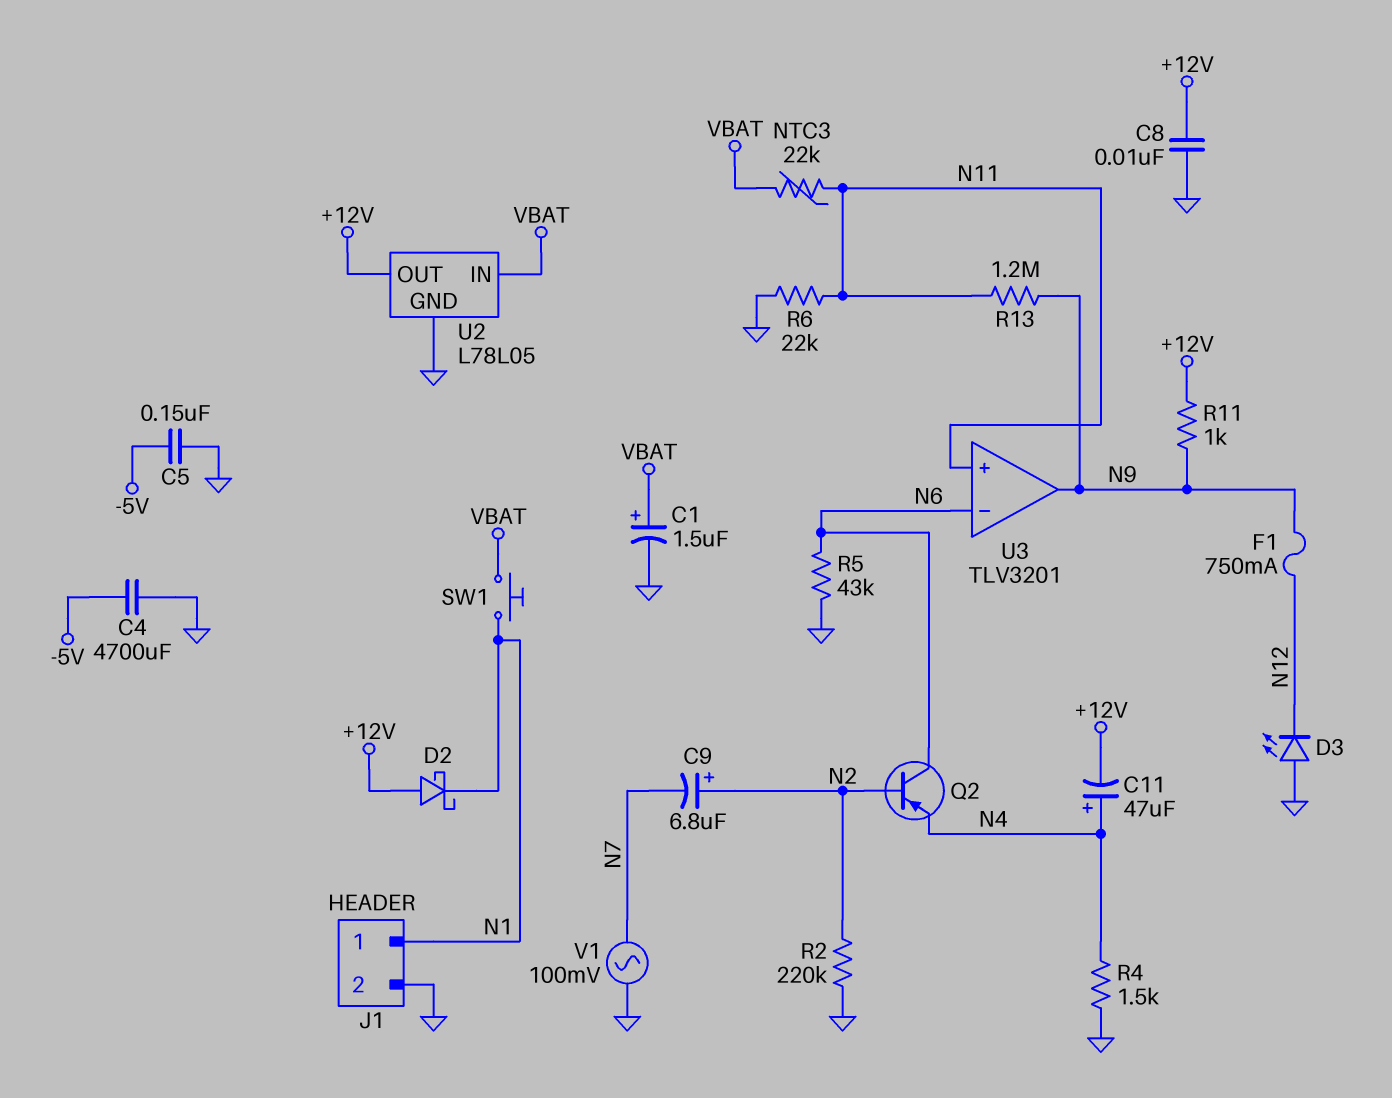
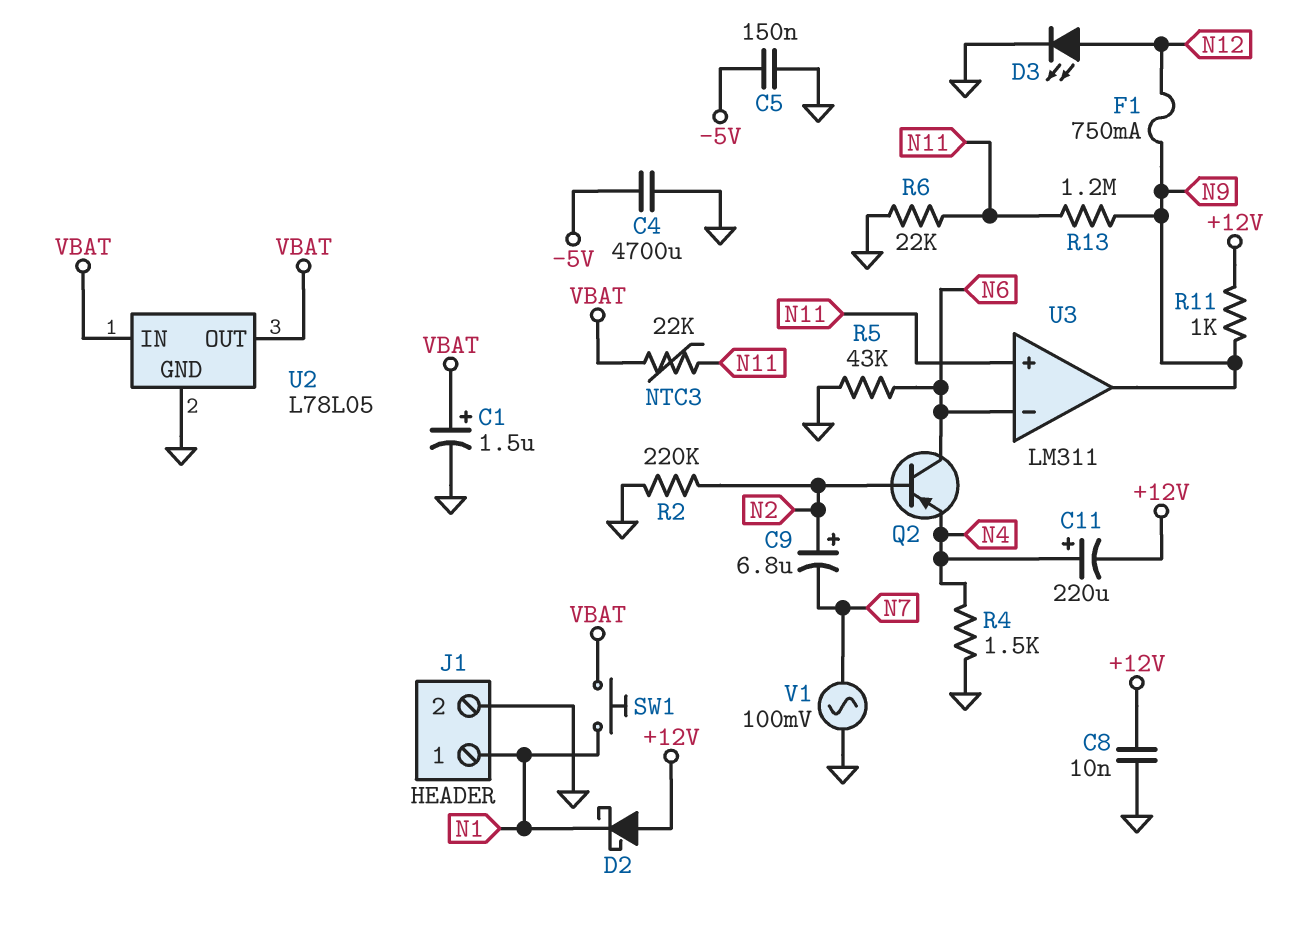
C11: 47uF (plus N4, minus +12V) -> 220uF (plus N4, minus +12V)
D3: LED (A GND, K N12) -> LED (A N12, K GND)
U2 pin OUT: +12V -> VBAT
U3: TLV3201 -> LM311

